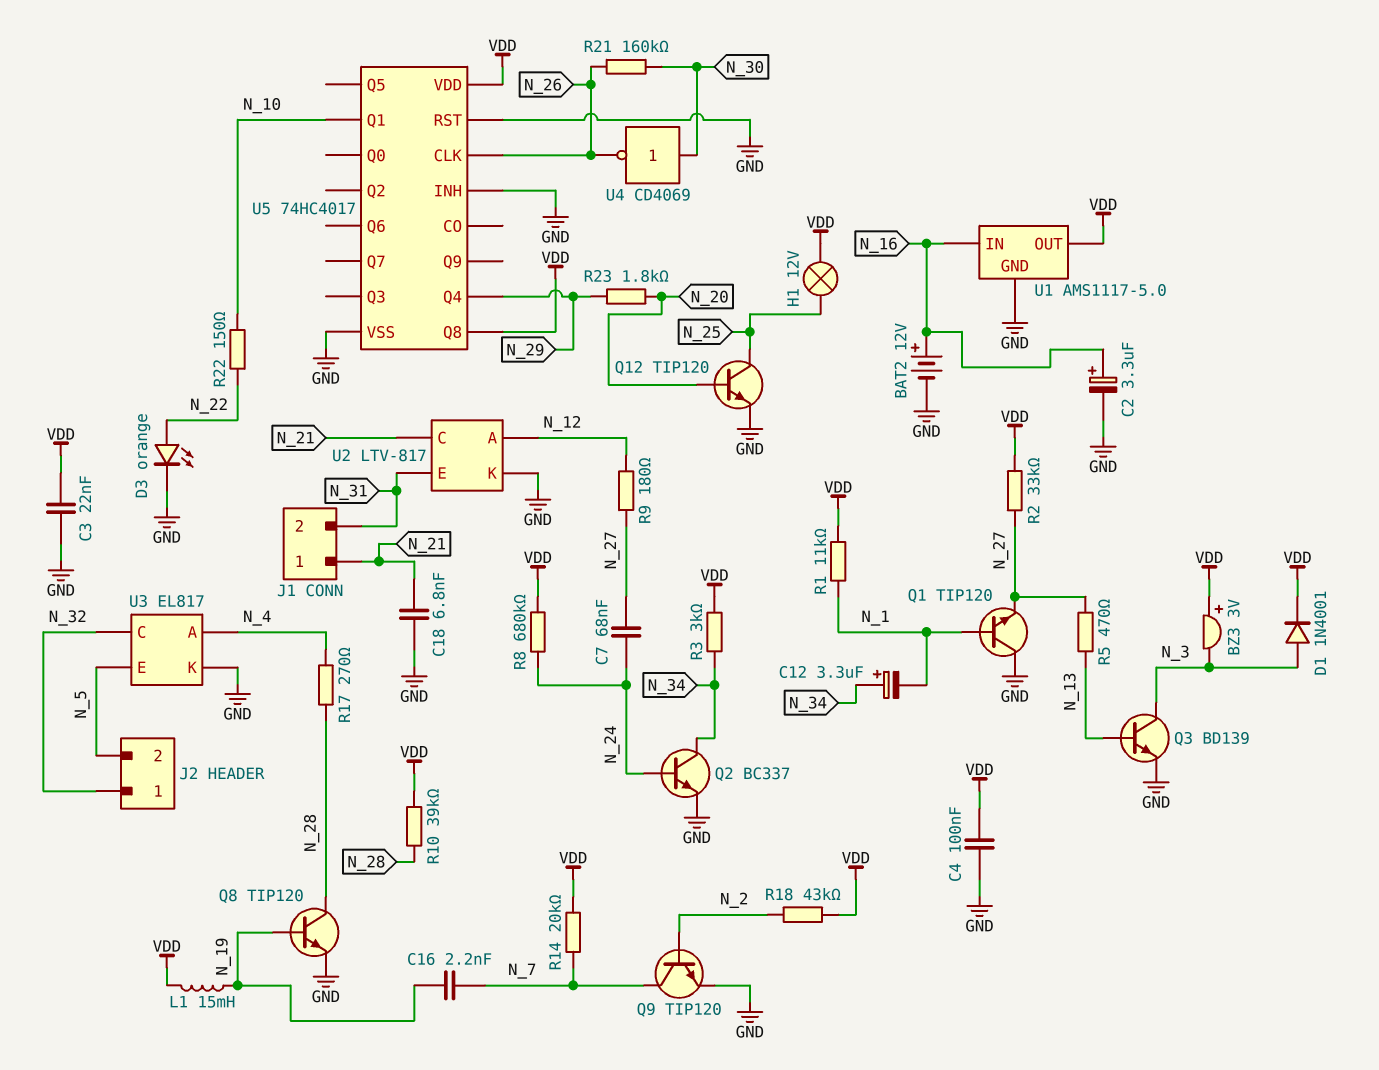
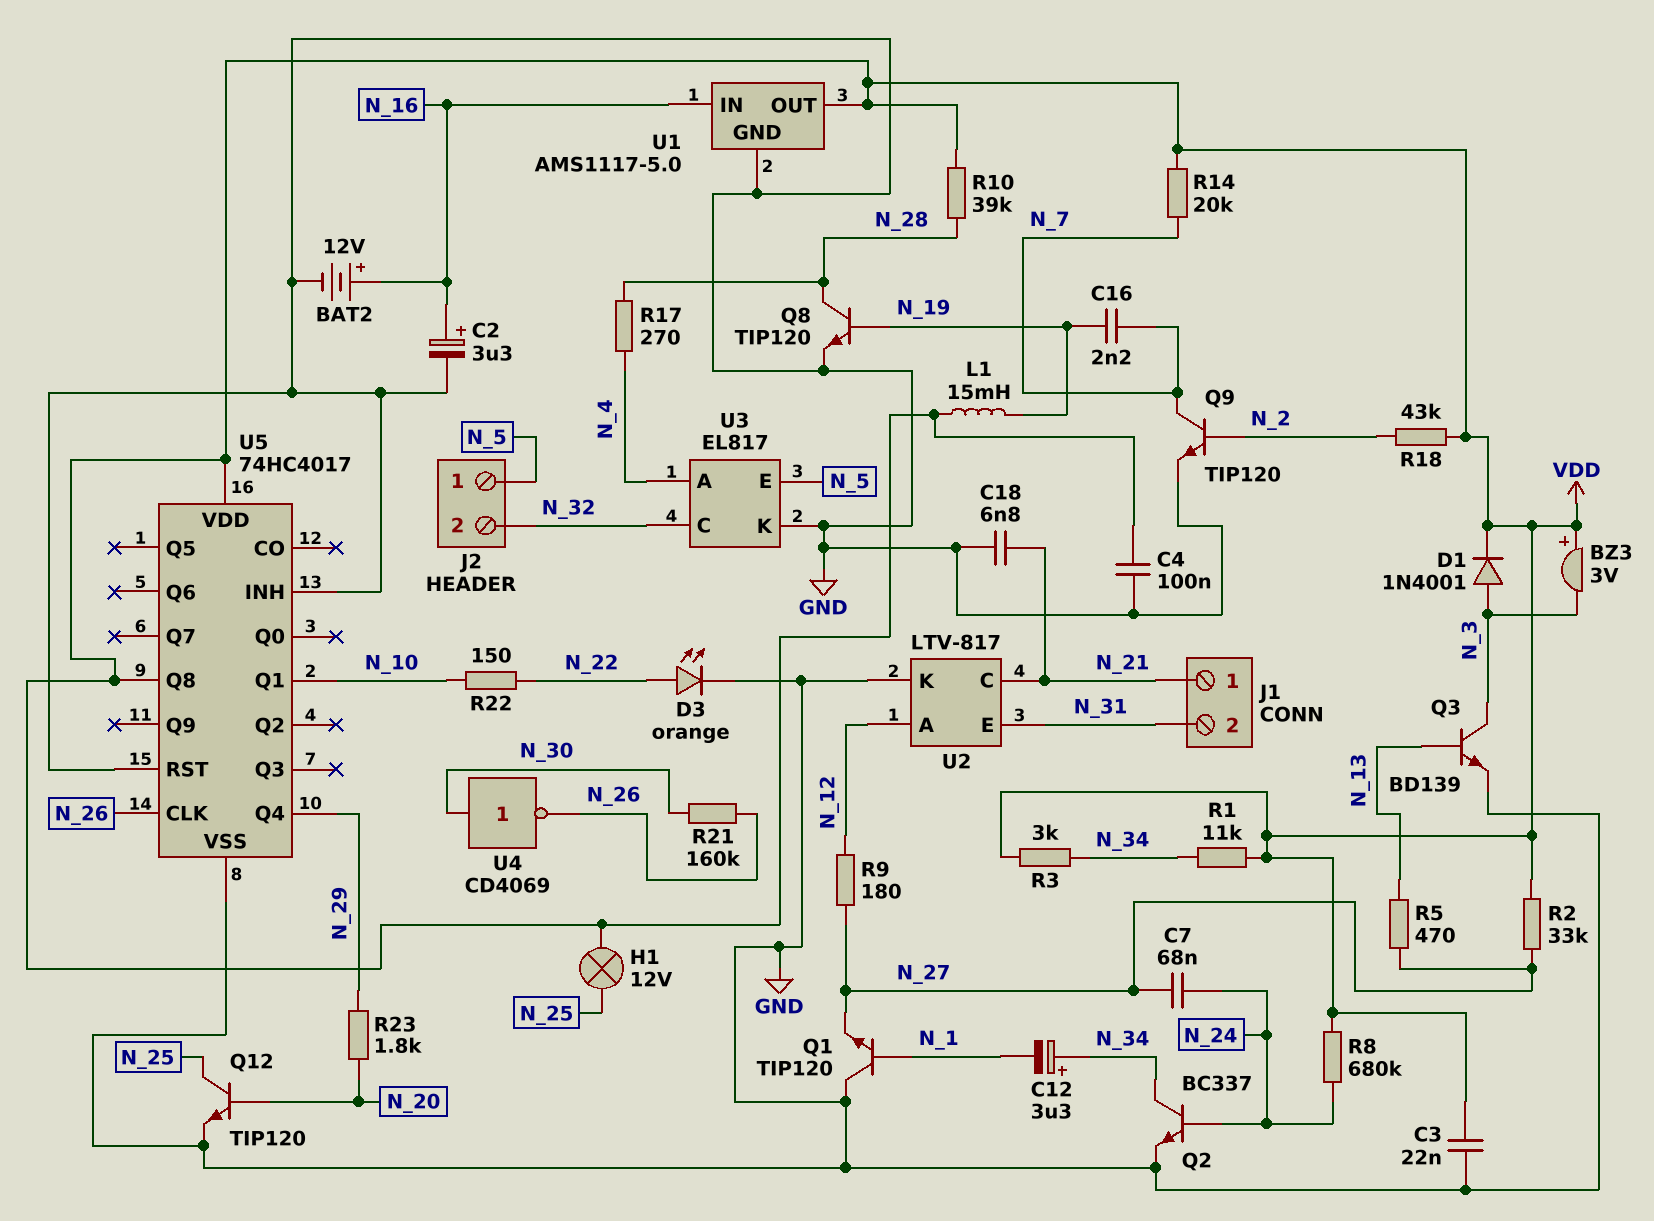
J2 pin 1: N_32 -> N_5
J2 pin 2: N_5 -> N_32
R1: 11k (N_1, VDD) -> 11k (N_34, VDD)

